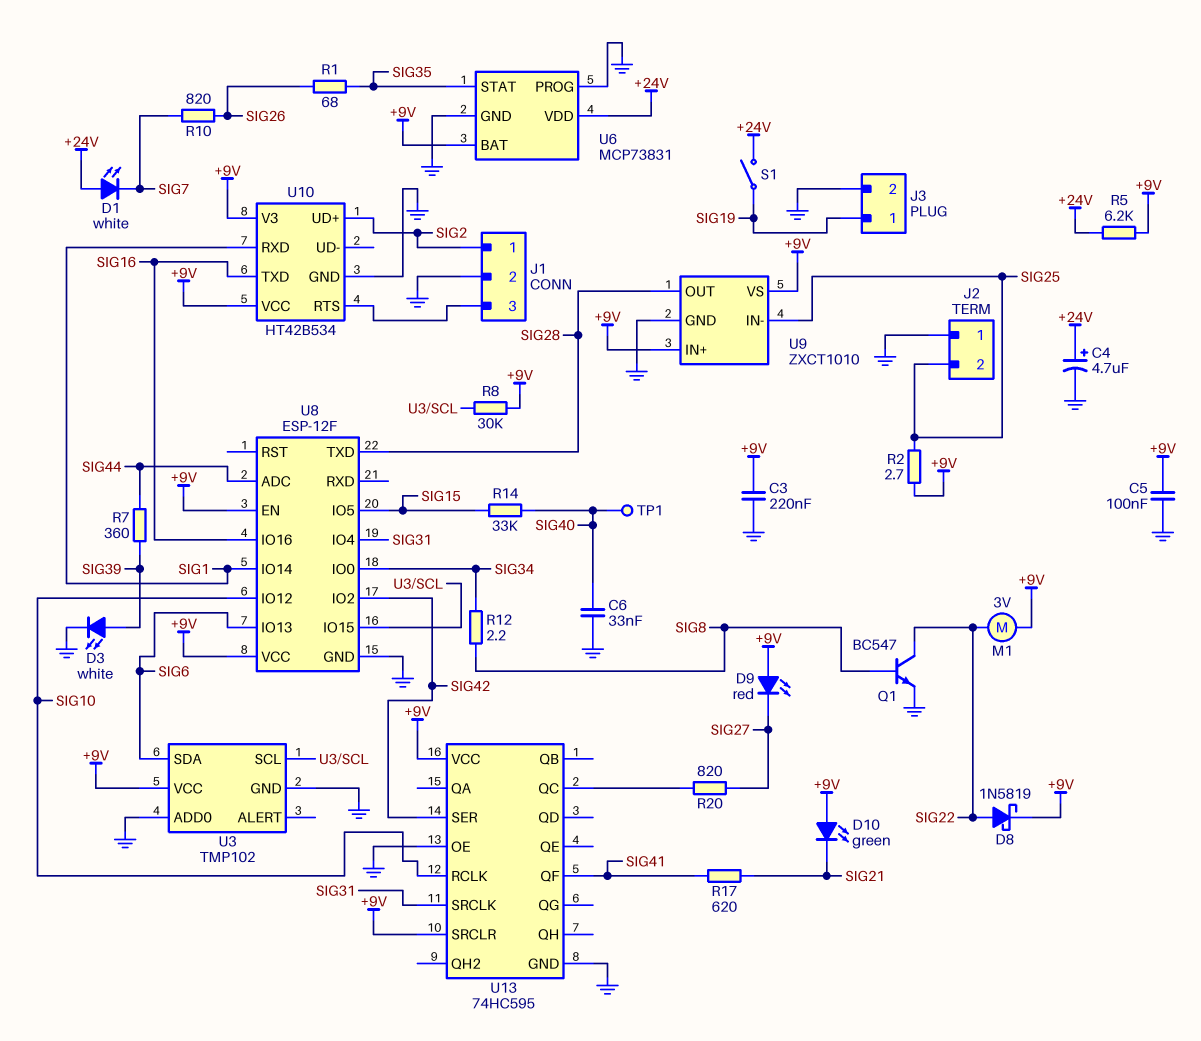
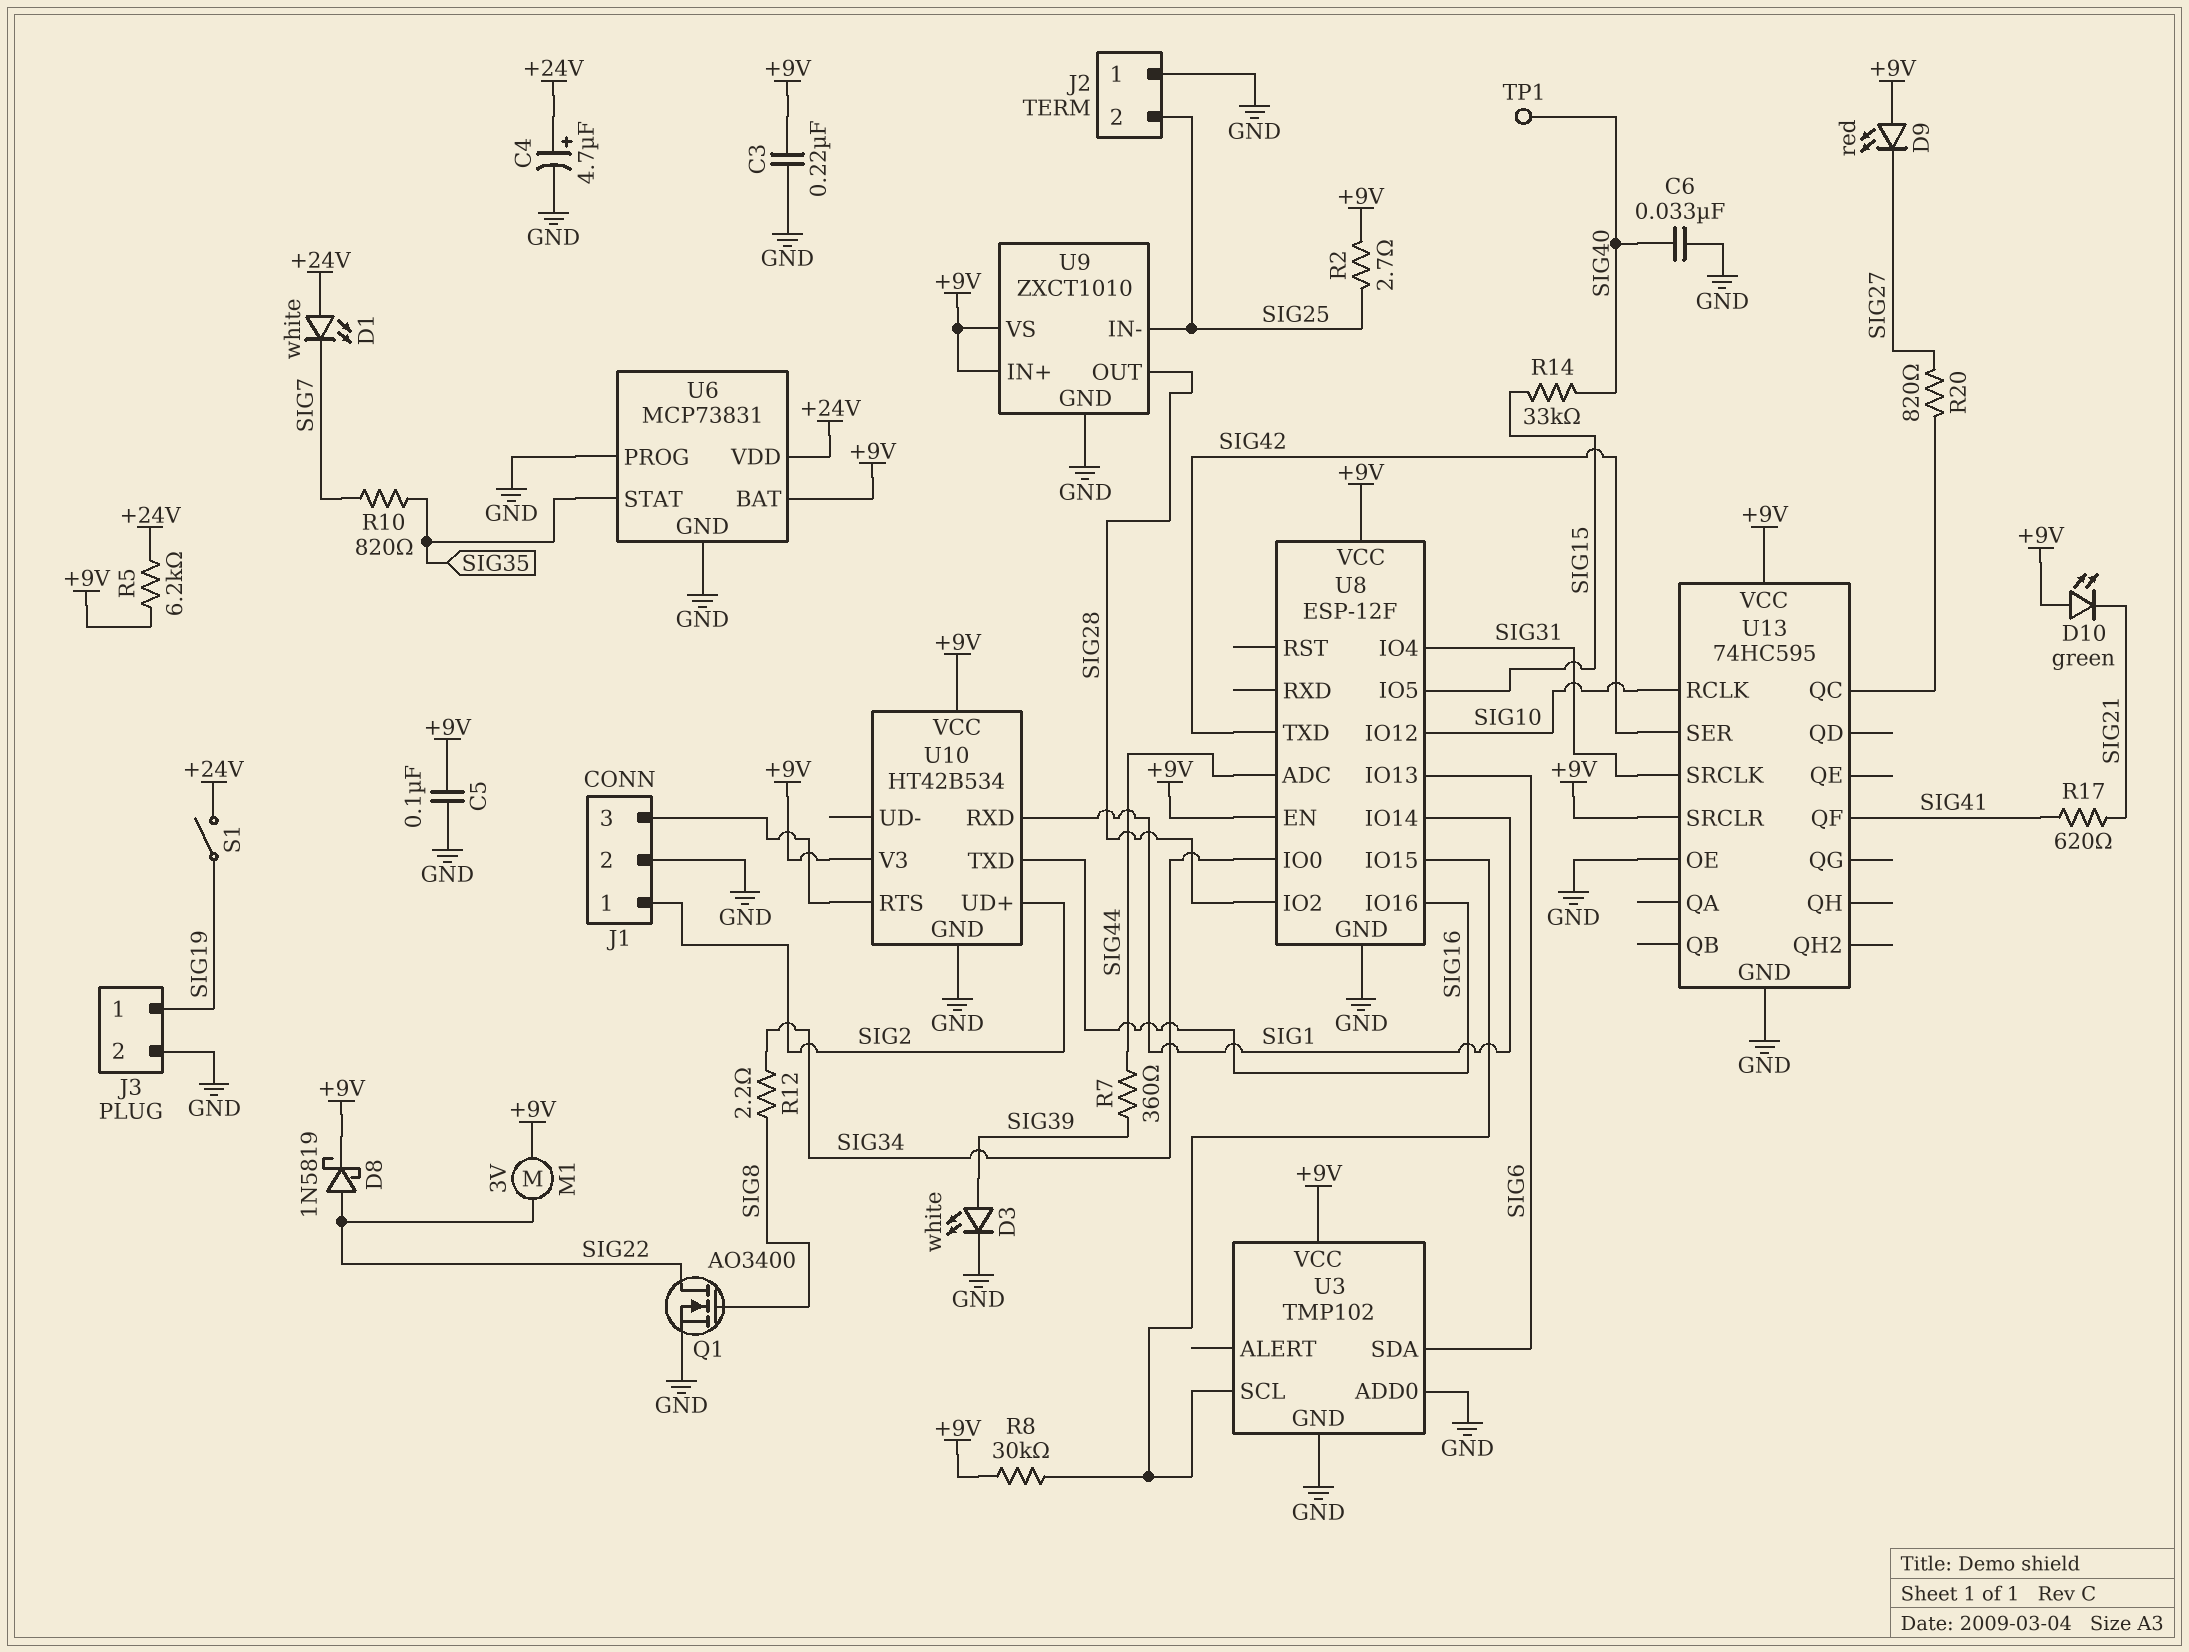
Q1: NPN BC547 (B SIG8, C SIG22, E GND) -> NMOS AO3400 (G SIG8, D SIG22, S GND)
R1: 68 (SIG26, SIG35) -> none
R10: 820 (SIG7, SIG26) -> 820 (SIG7, SIG35)
U8 pin IO2: SIG42 -> SIG28
U8 pin TXD: SIG28 -> SIG42

